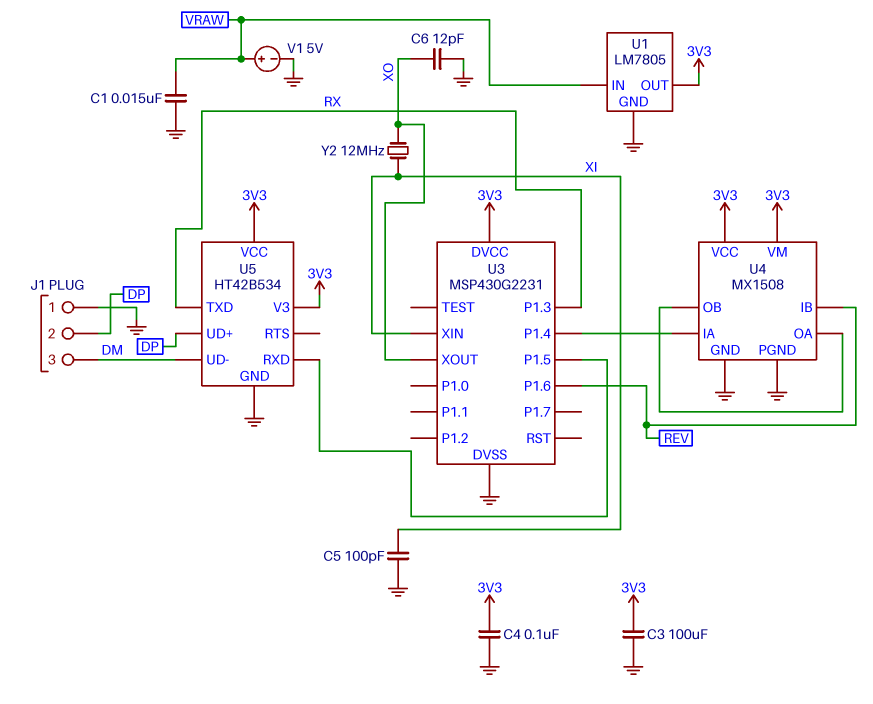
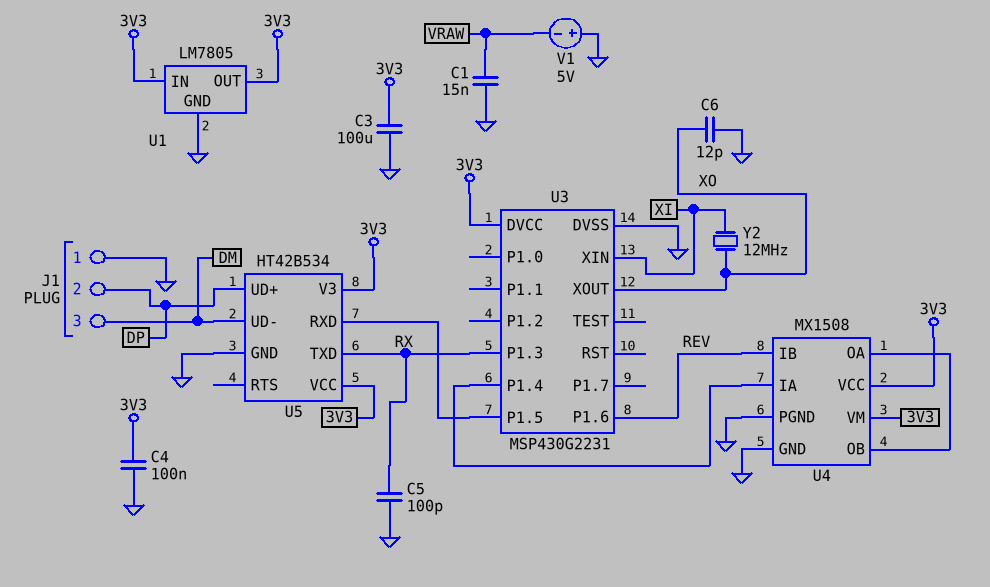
C5: 100pF (GND, XI) -> 100pF (GND, RX)
U1 pin IN: VRAW -> 3V3
V1: 5V (plus VRAW, minus GND) -> 5V (plus GND, minus VRAW)

